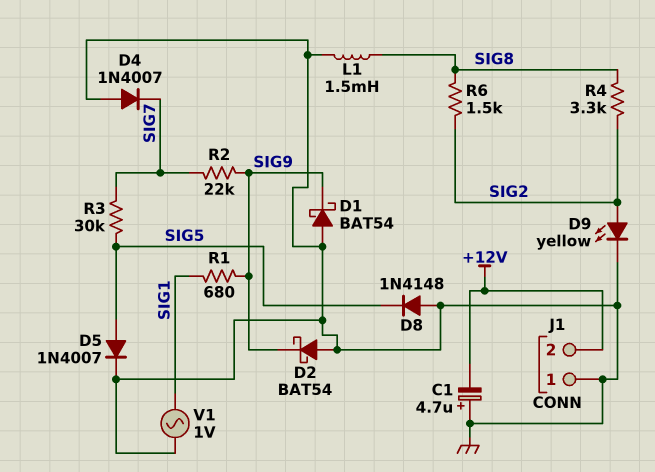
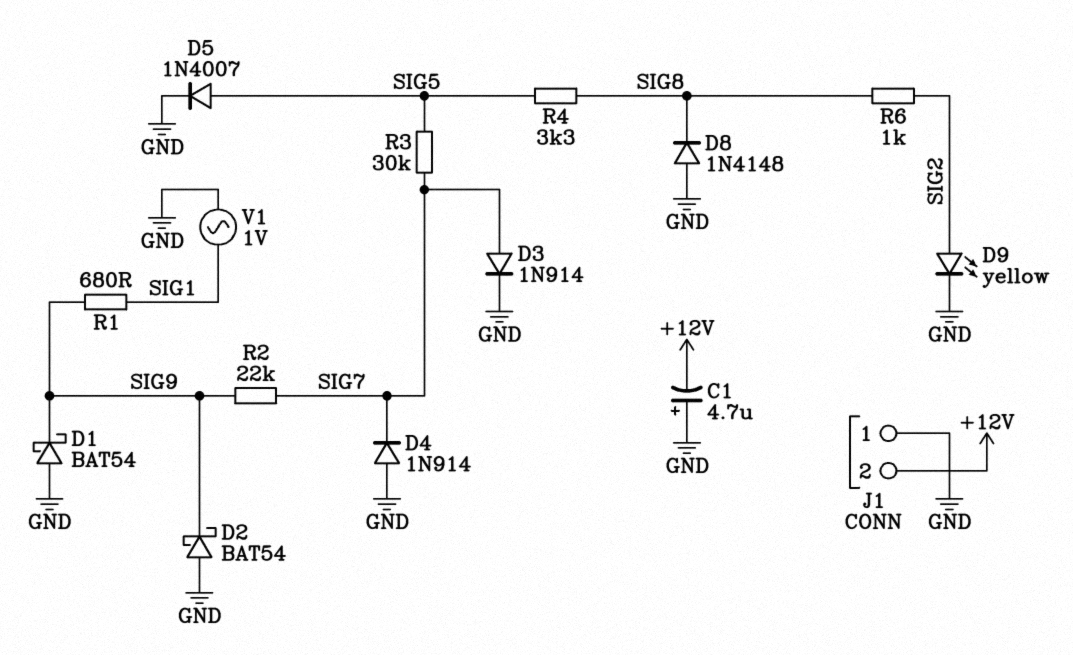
D3: none -> diode 1N914 (A SIG7, K GND)
D4: diode 1N4007 (A GND, K SIG7) -> diode 1N914 (A GND, K SIG7)
D8: diode 1N4148 (A GND, K SIG5) -> diode 1N4148 (A GND, K SIG8)
L1: 1.5mH (GND, SIG8) -> none
R4: 3.3k (SIG2, SIG8) -> 3.3k (SIG5, SIG8)
R6: 1.5k (SIG2, SIG8) -> 1k (SIG2, SIG8)

